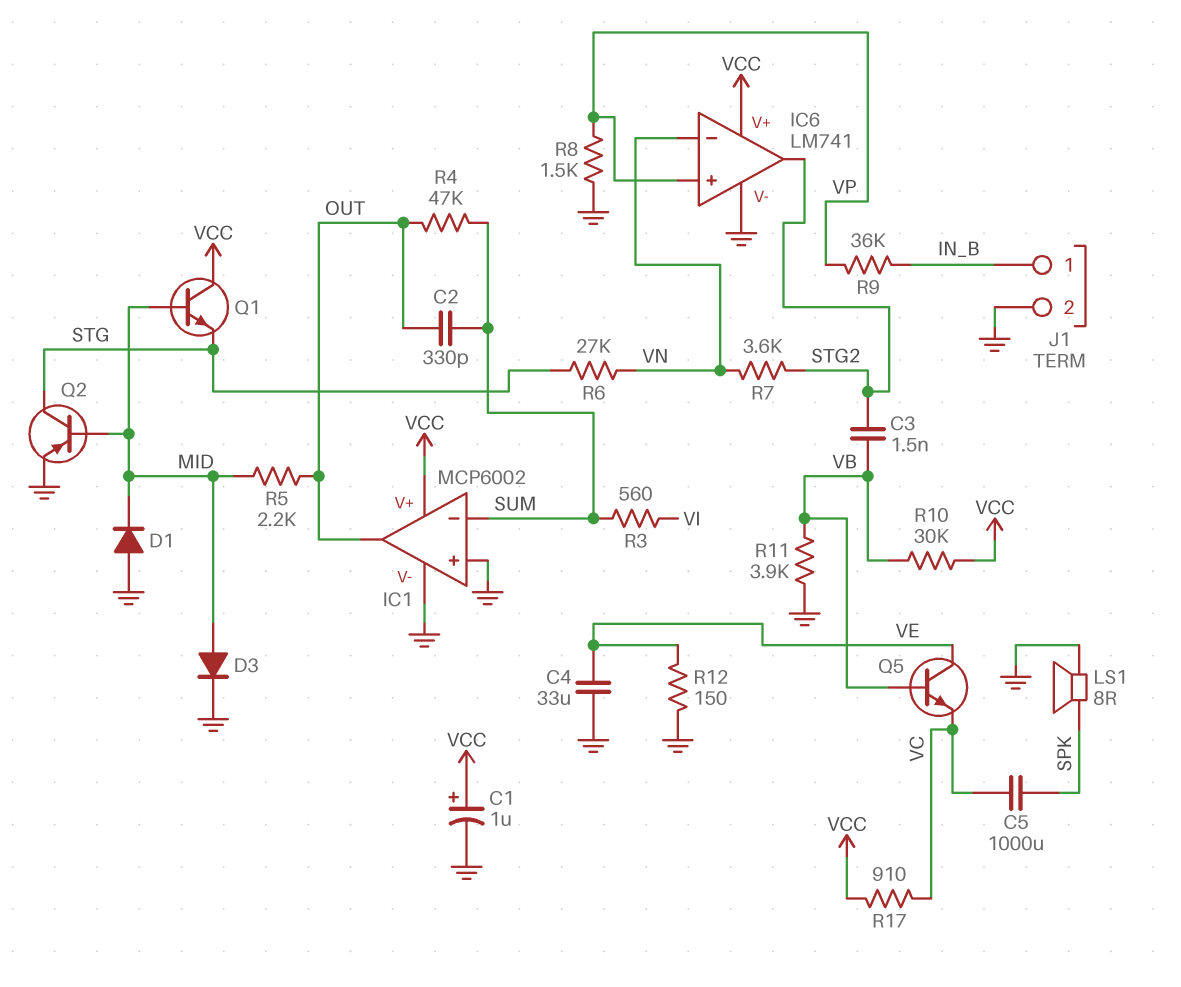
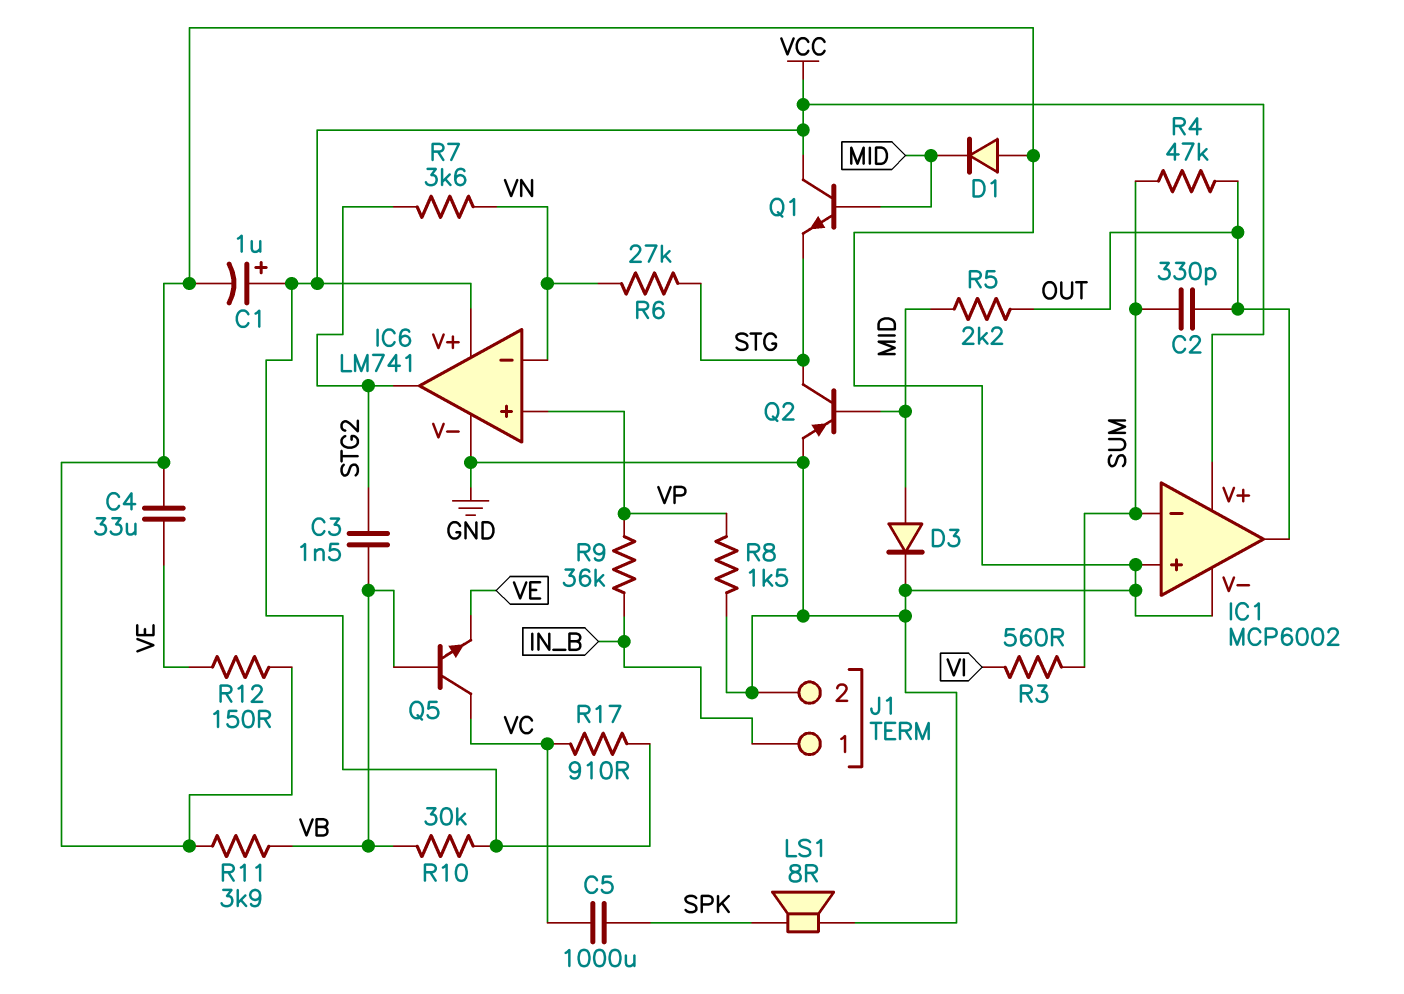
Q5: NPN (B VB, C VE, E VC) -> NPN (B VB, C VC, E VE)

